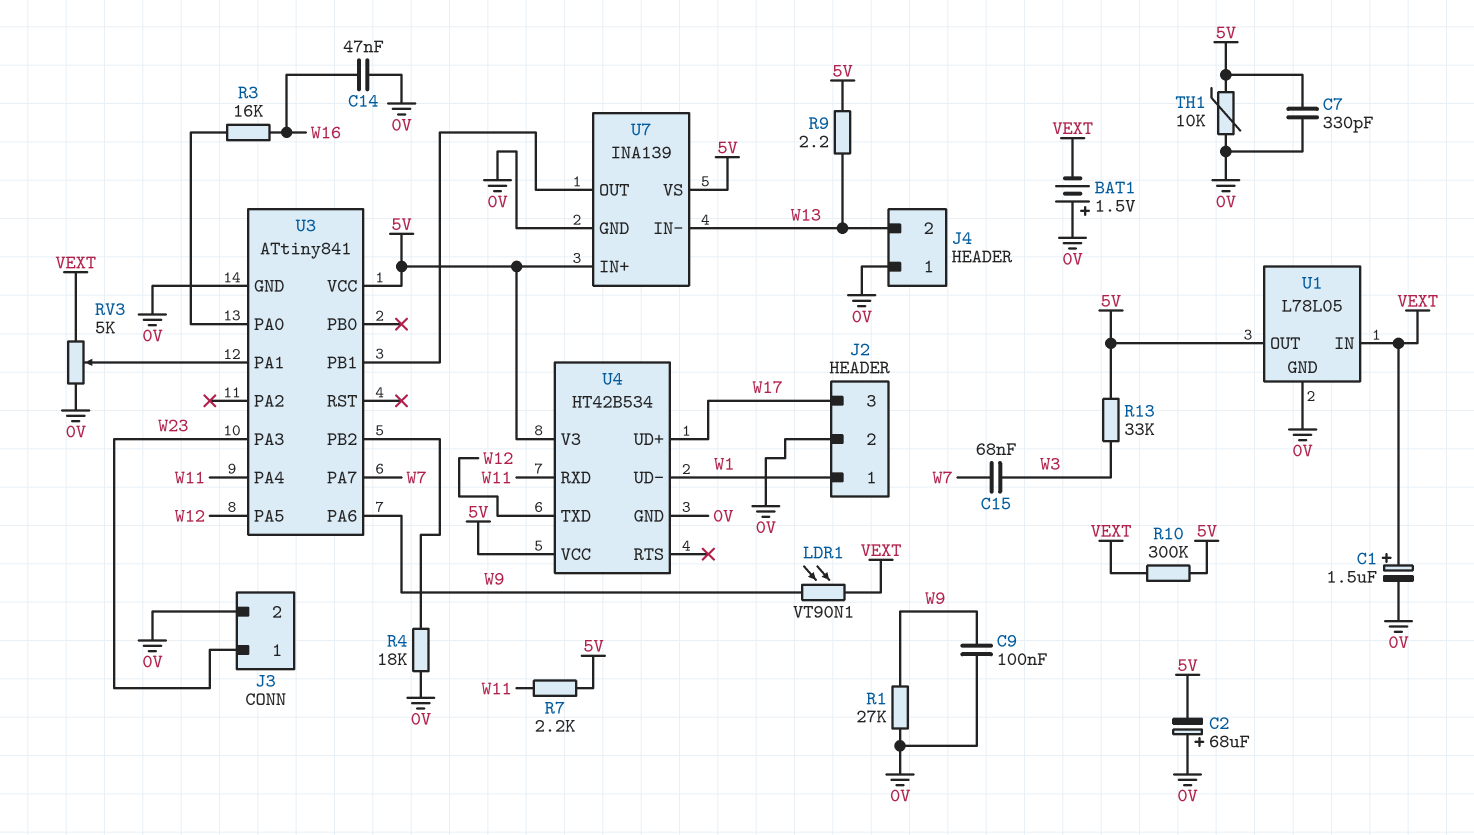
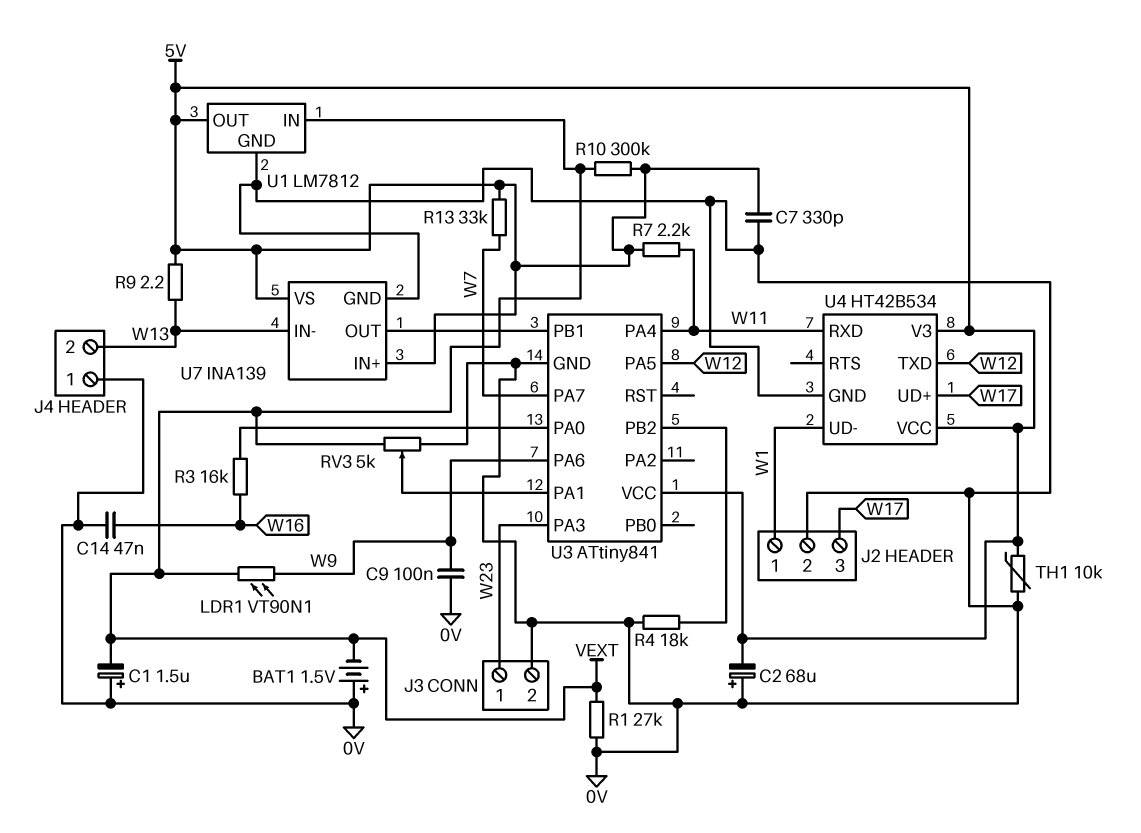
C1: 1.5uF (plus VEXT, minus 0V) -> 1.5uF (plus 0V, minus VEXT)
C15: 68nF (W3, W7) -> none
R1: 27k (0V, W9) -> 27k (0V, VEXT)
R13: 33k (5V, W3) -> 33k (5V, W7)
U1: L78L05 -> LM7812

